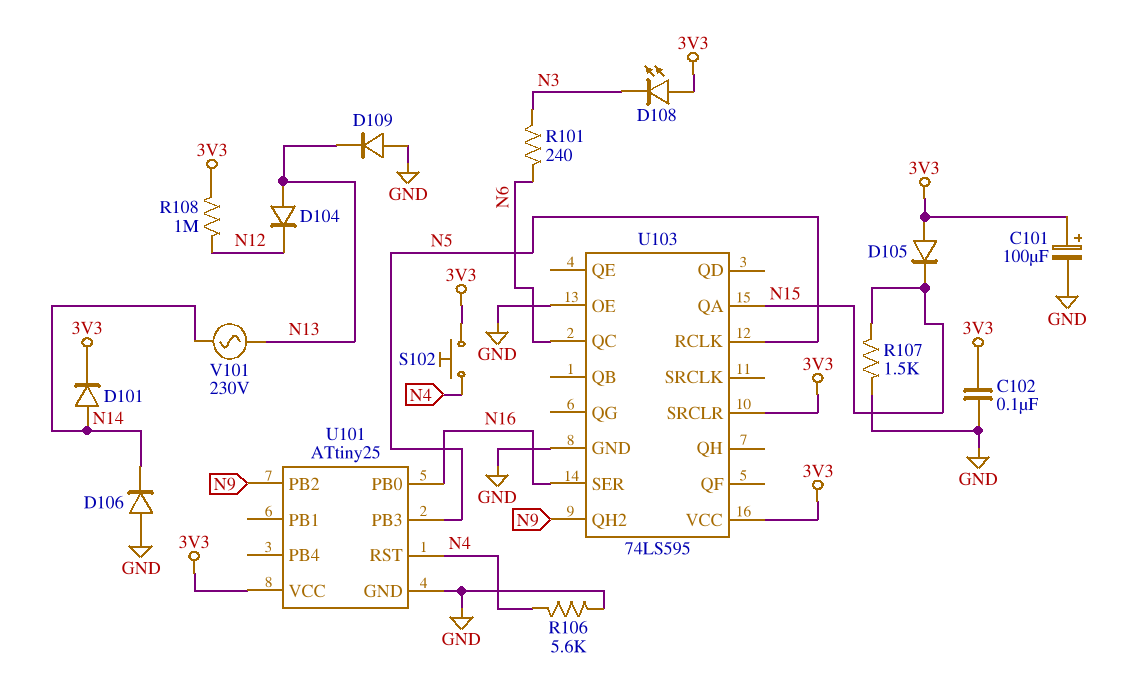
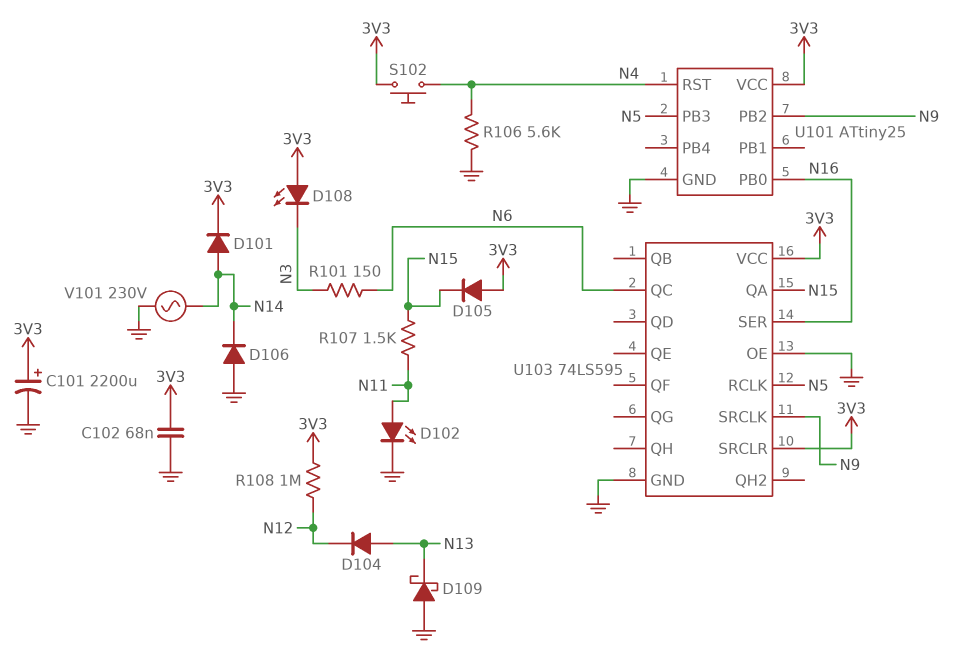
C101: 100uF (plus 3V3, minus GND) -> 2200uF (plus 3V3, minus GND)
C102: 100nF (3V3, GND) -> 68nF (3V3, GND)
D102: none -> LED (A N11, K GND)
D109: diode (A GND, K N13) -> schottky (A GND, K N13)
R101: 240 (N3, N6) -> 150 (N3, N6)
R107: 1.5k (GND, N15) -> 1.5k (N11, N15)
U103 pin QH2: N9 -> none
U103 pin SRCLK: none -> N9
V101: AC 230V (N13, N14) -> AC 230V (GND, N14)

